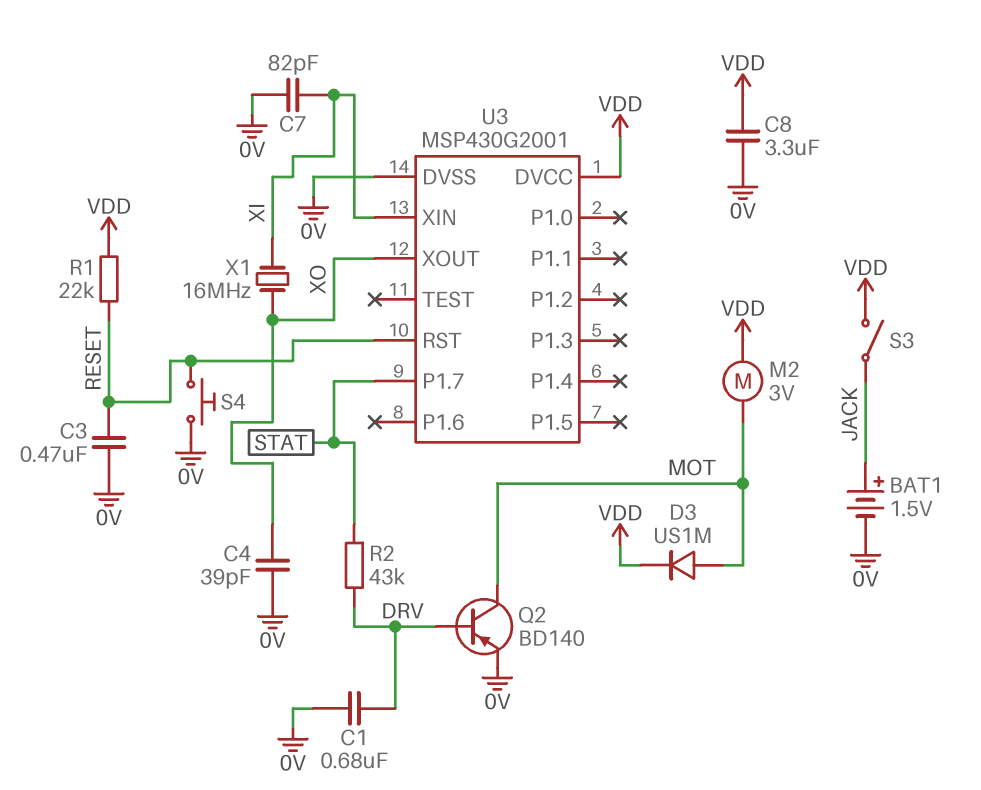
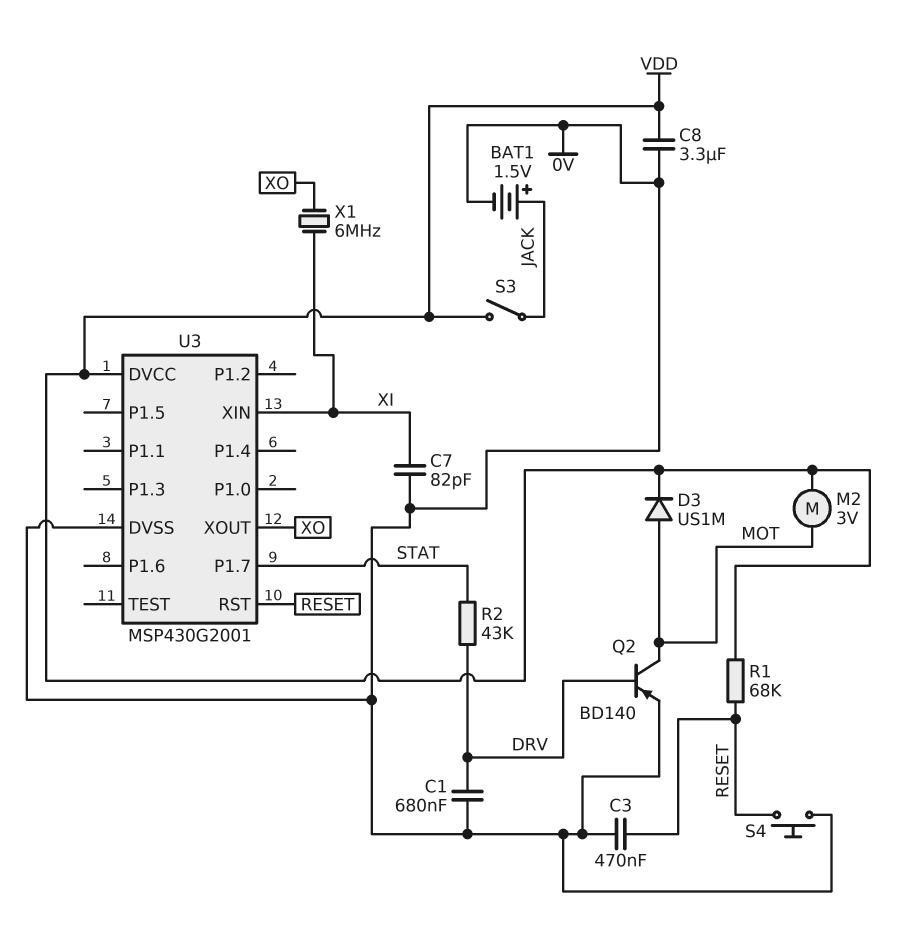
C4: 39pF (0V, XO) -> none
R1: 22k (RESET, VDD) -> 68k (RESET, VDD)
X1: 16MHz (XI, XO) -> 6MHz (XI, XO)

